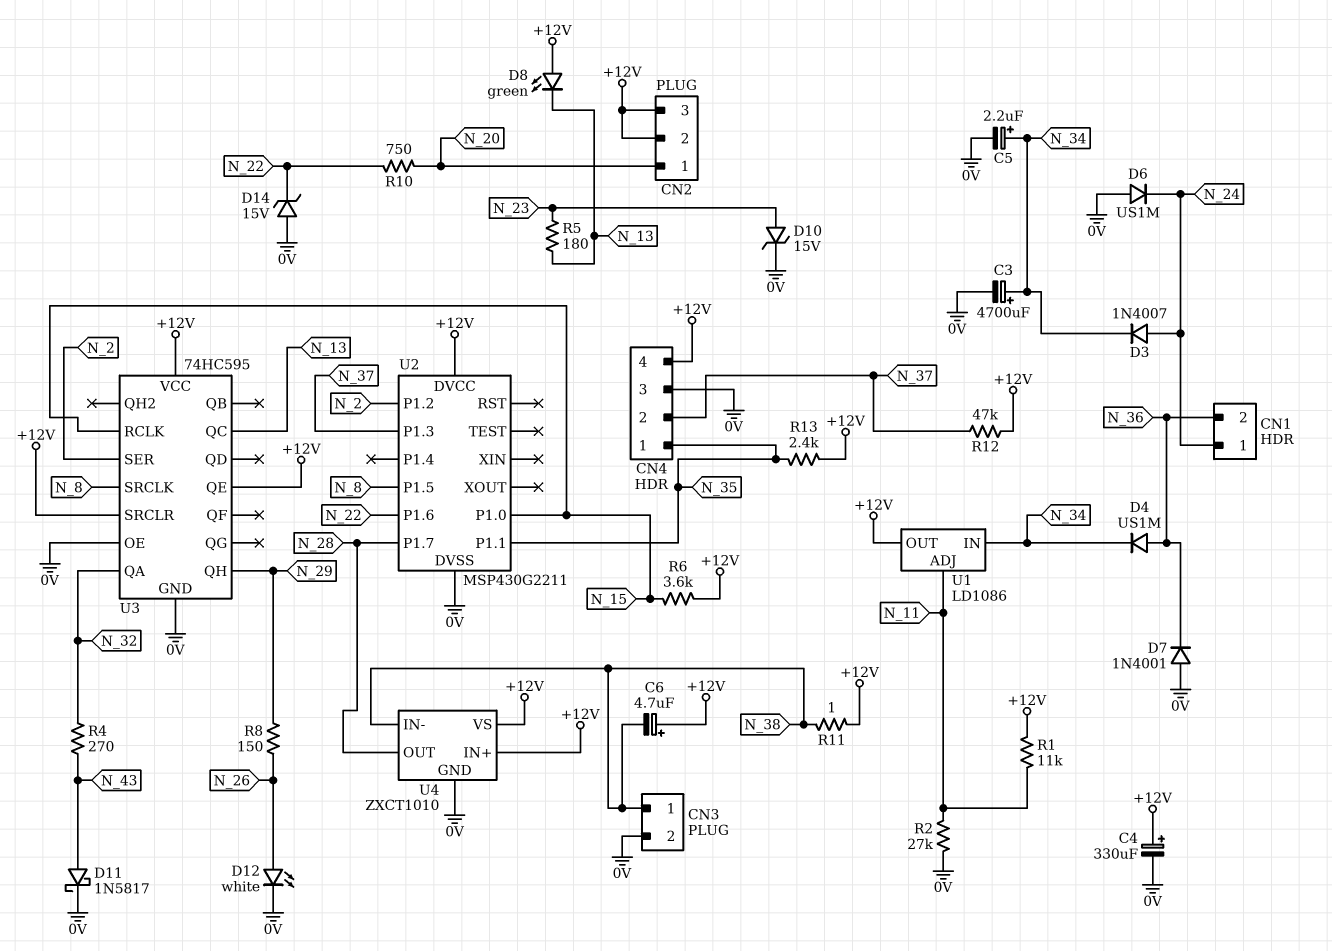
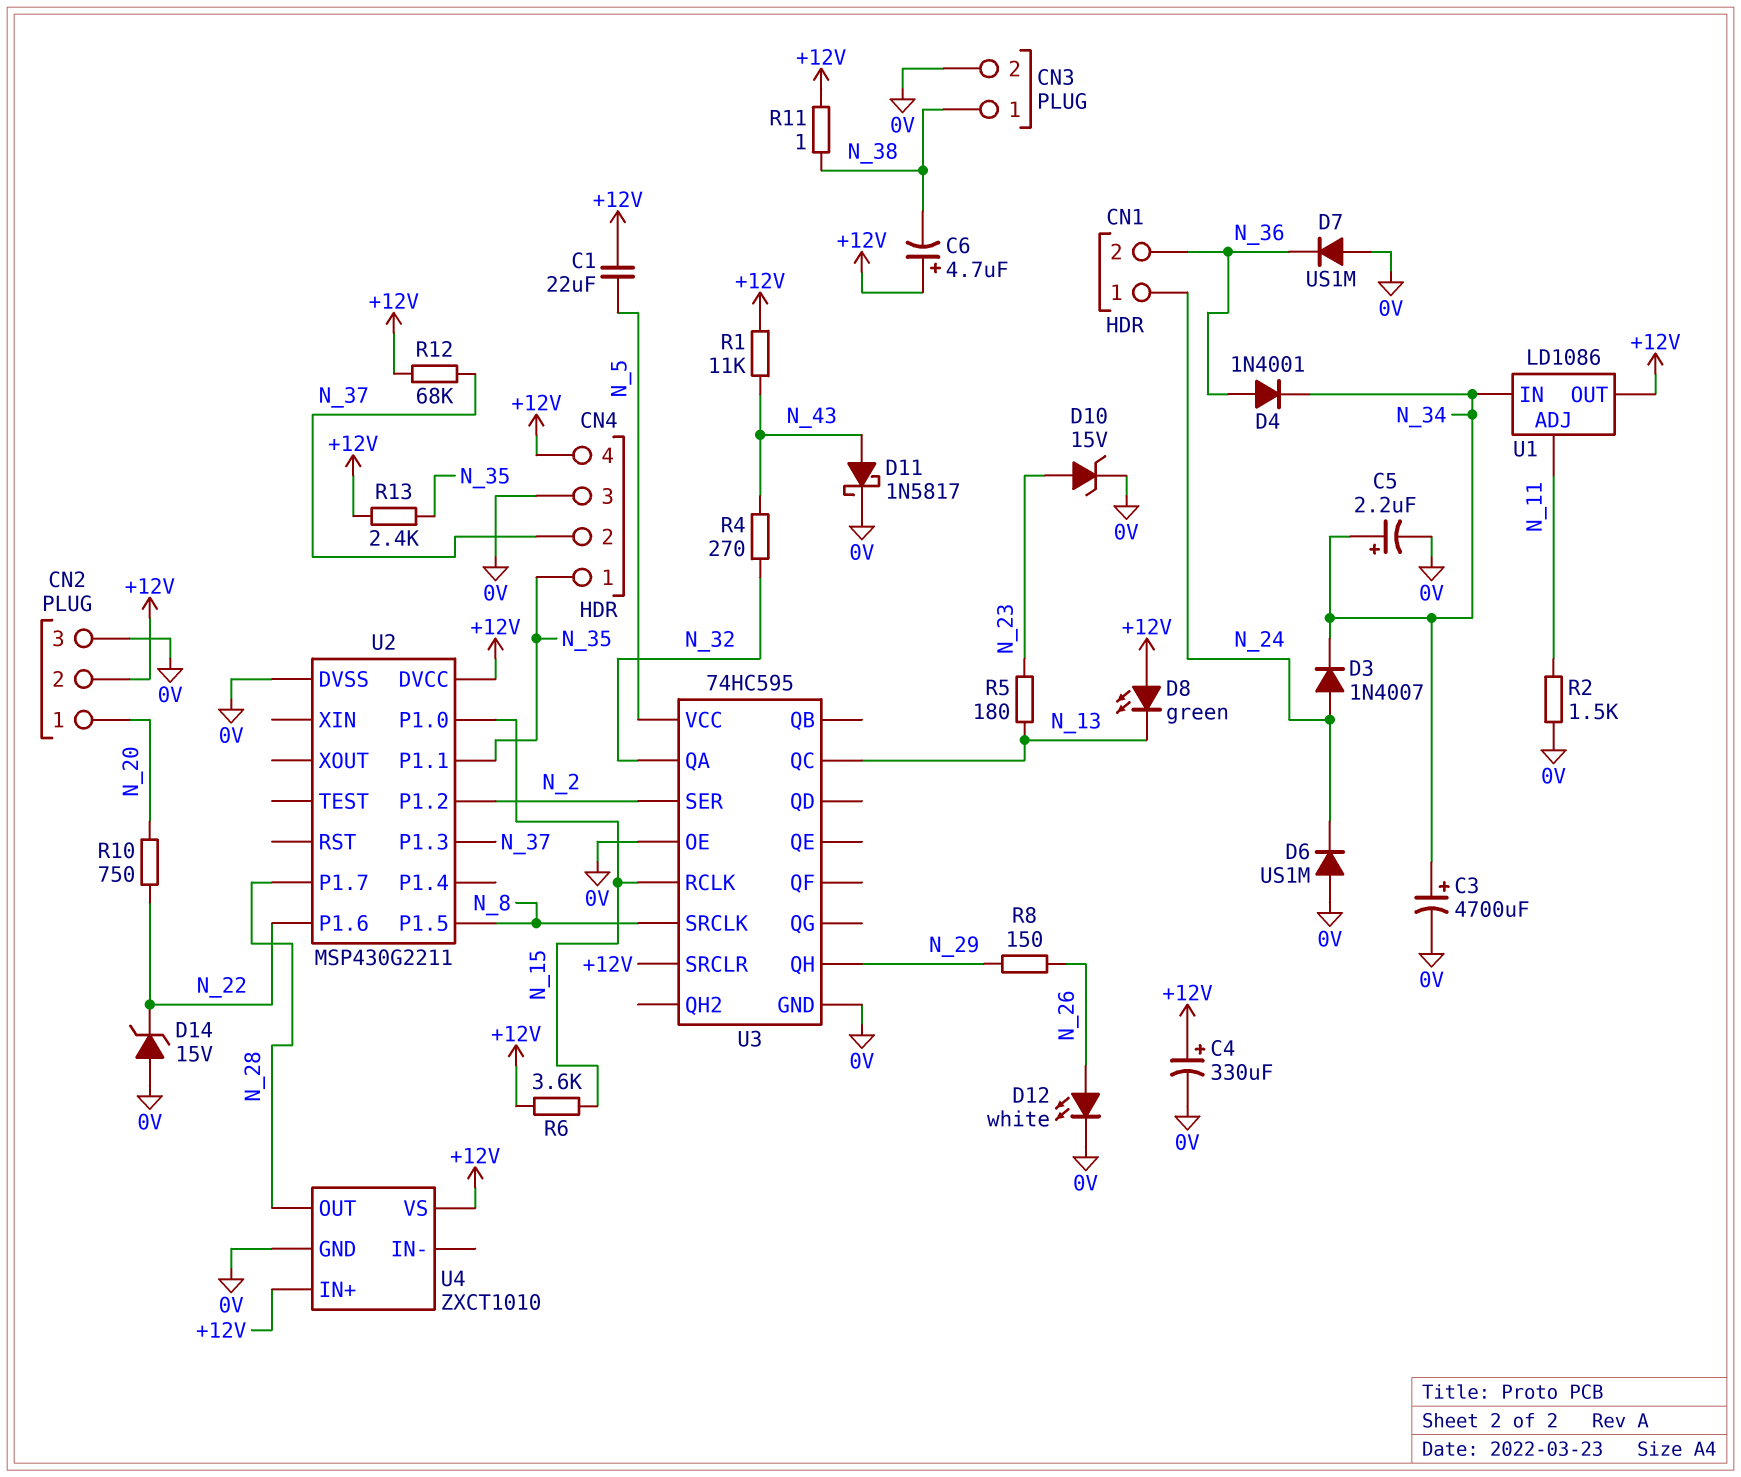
C1: none -> 22uF (+12V, N_5)
CN2 pin 3: +12V -> 0V
D4: diode US1M (A N_36, K N_34) -> diode 1N4001 (A N_36, K N_34)
D7: diode 1N4001 (A 0V, K N_36) -> diode US1M (A 0V, K N_36)
R1: 11k (+12V, N_11) -> 11k (+12V, N_43)
R2: 27k (0V, N_11) -> 1.5k (0V, N_11)
R12: 47k (+12V, N_37) -> 68k (+12V, N_37)
U3 pin QE: +12V -> none
U3 pin VCC: +12V -> N_5
U4 pin IN-: N_38 -> none

